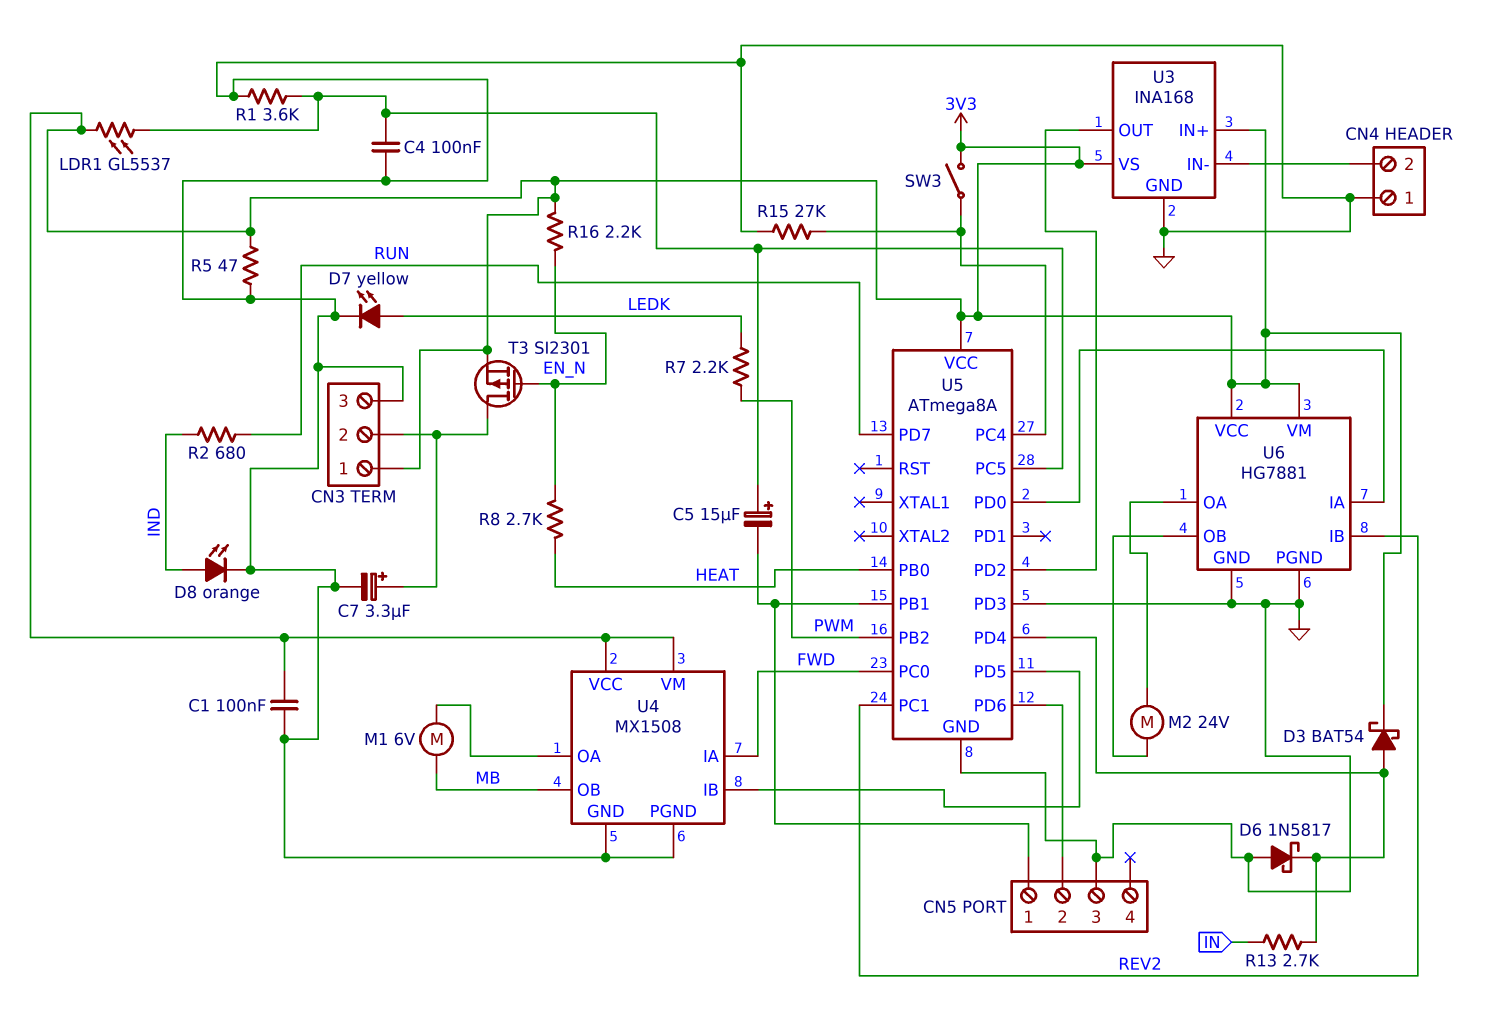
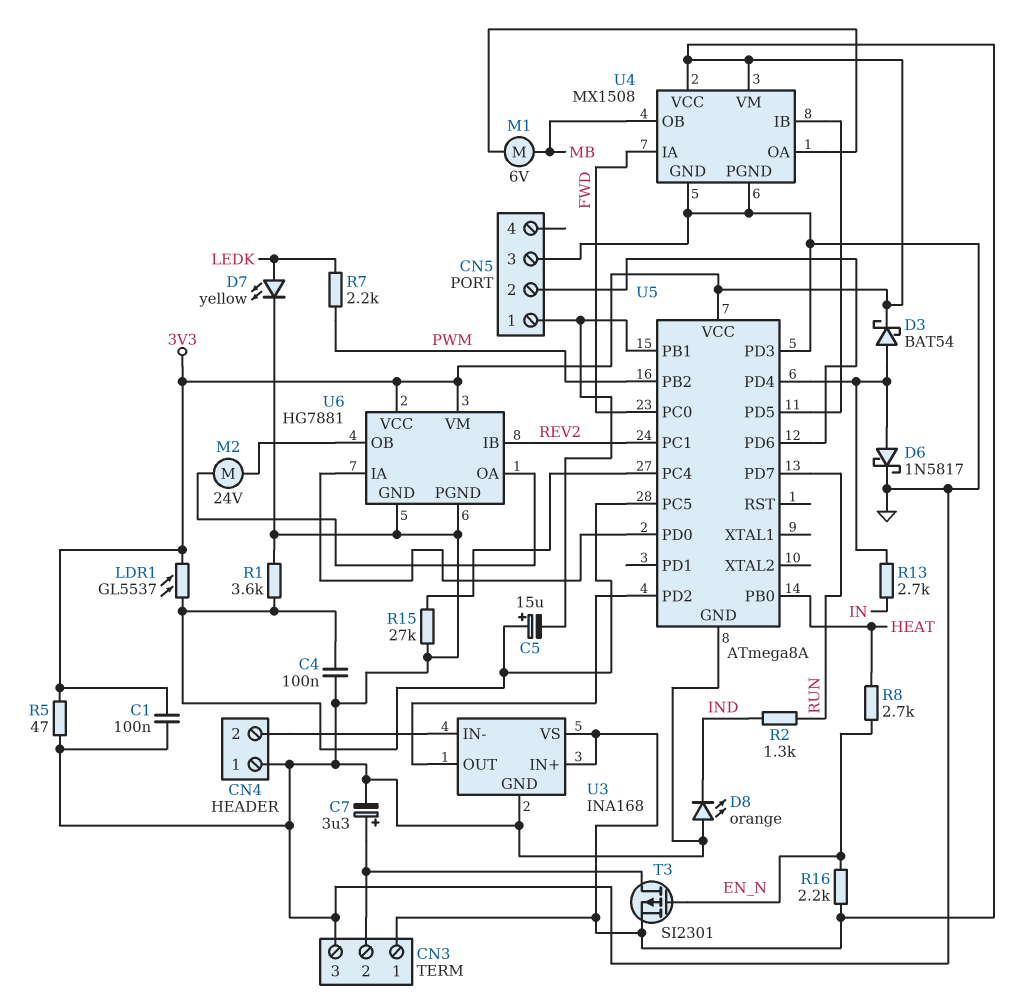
D6: schottky 1N5817 (A GND, K U5/PD4) -> schottky 1N5817 (A U5/PD4, K GND)
D8: LED orange (A IND, K GND) -> LED orange (A GND, K IND)
R2: 680 (IND, RUN) -> 1.3k (IND, RUN)
SW3: switch (3V3, U5/PC4) -> none

